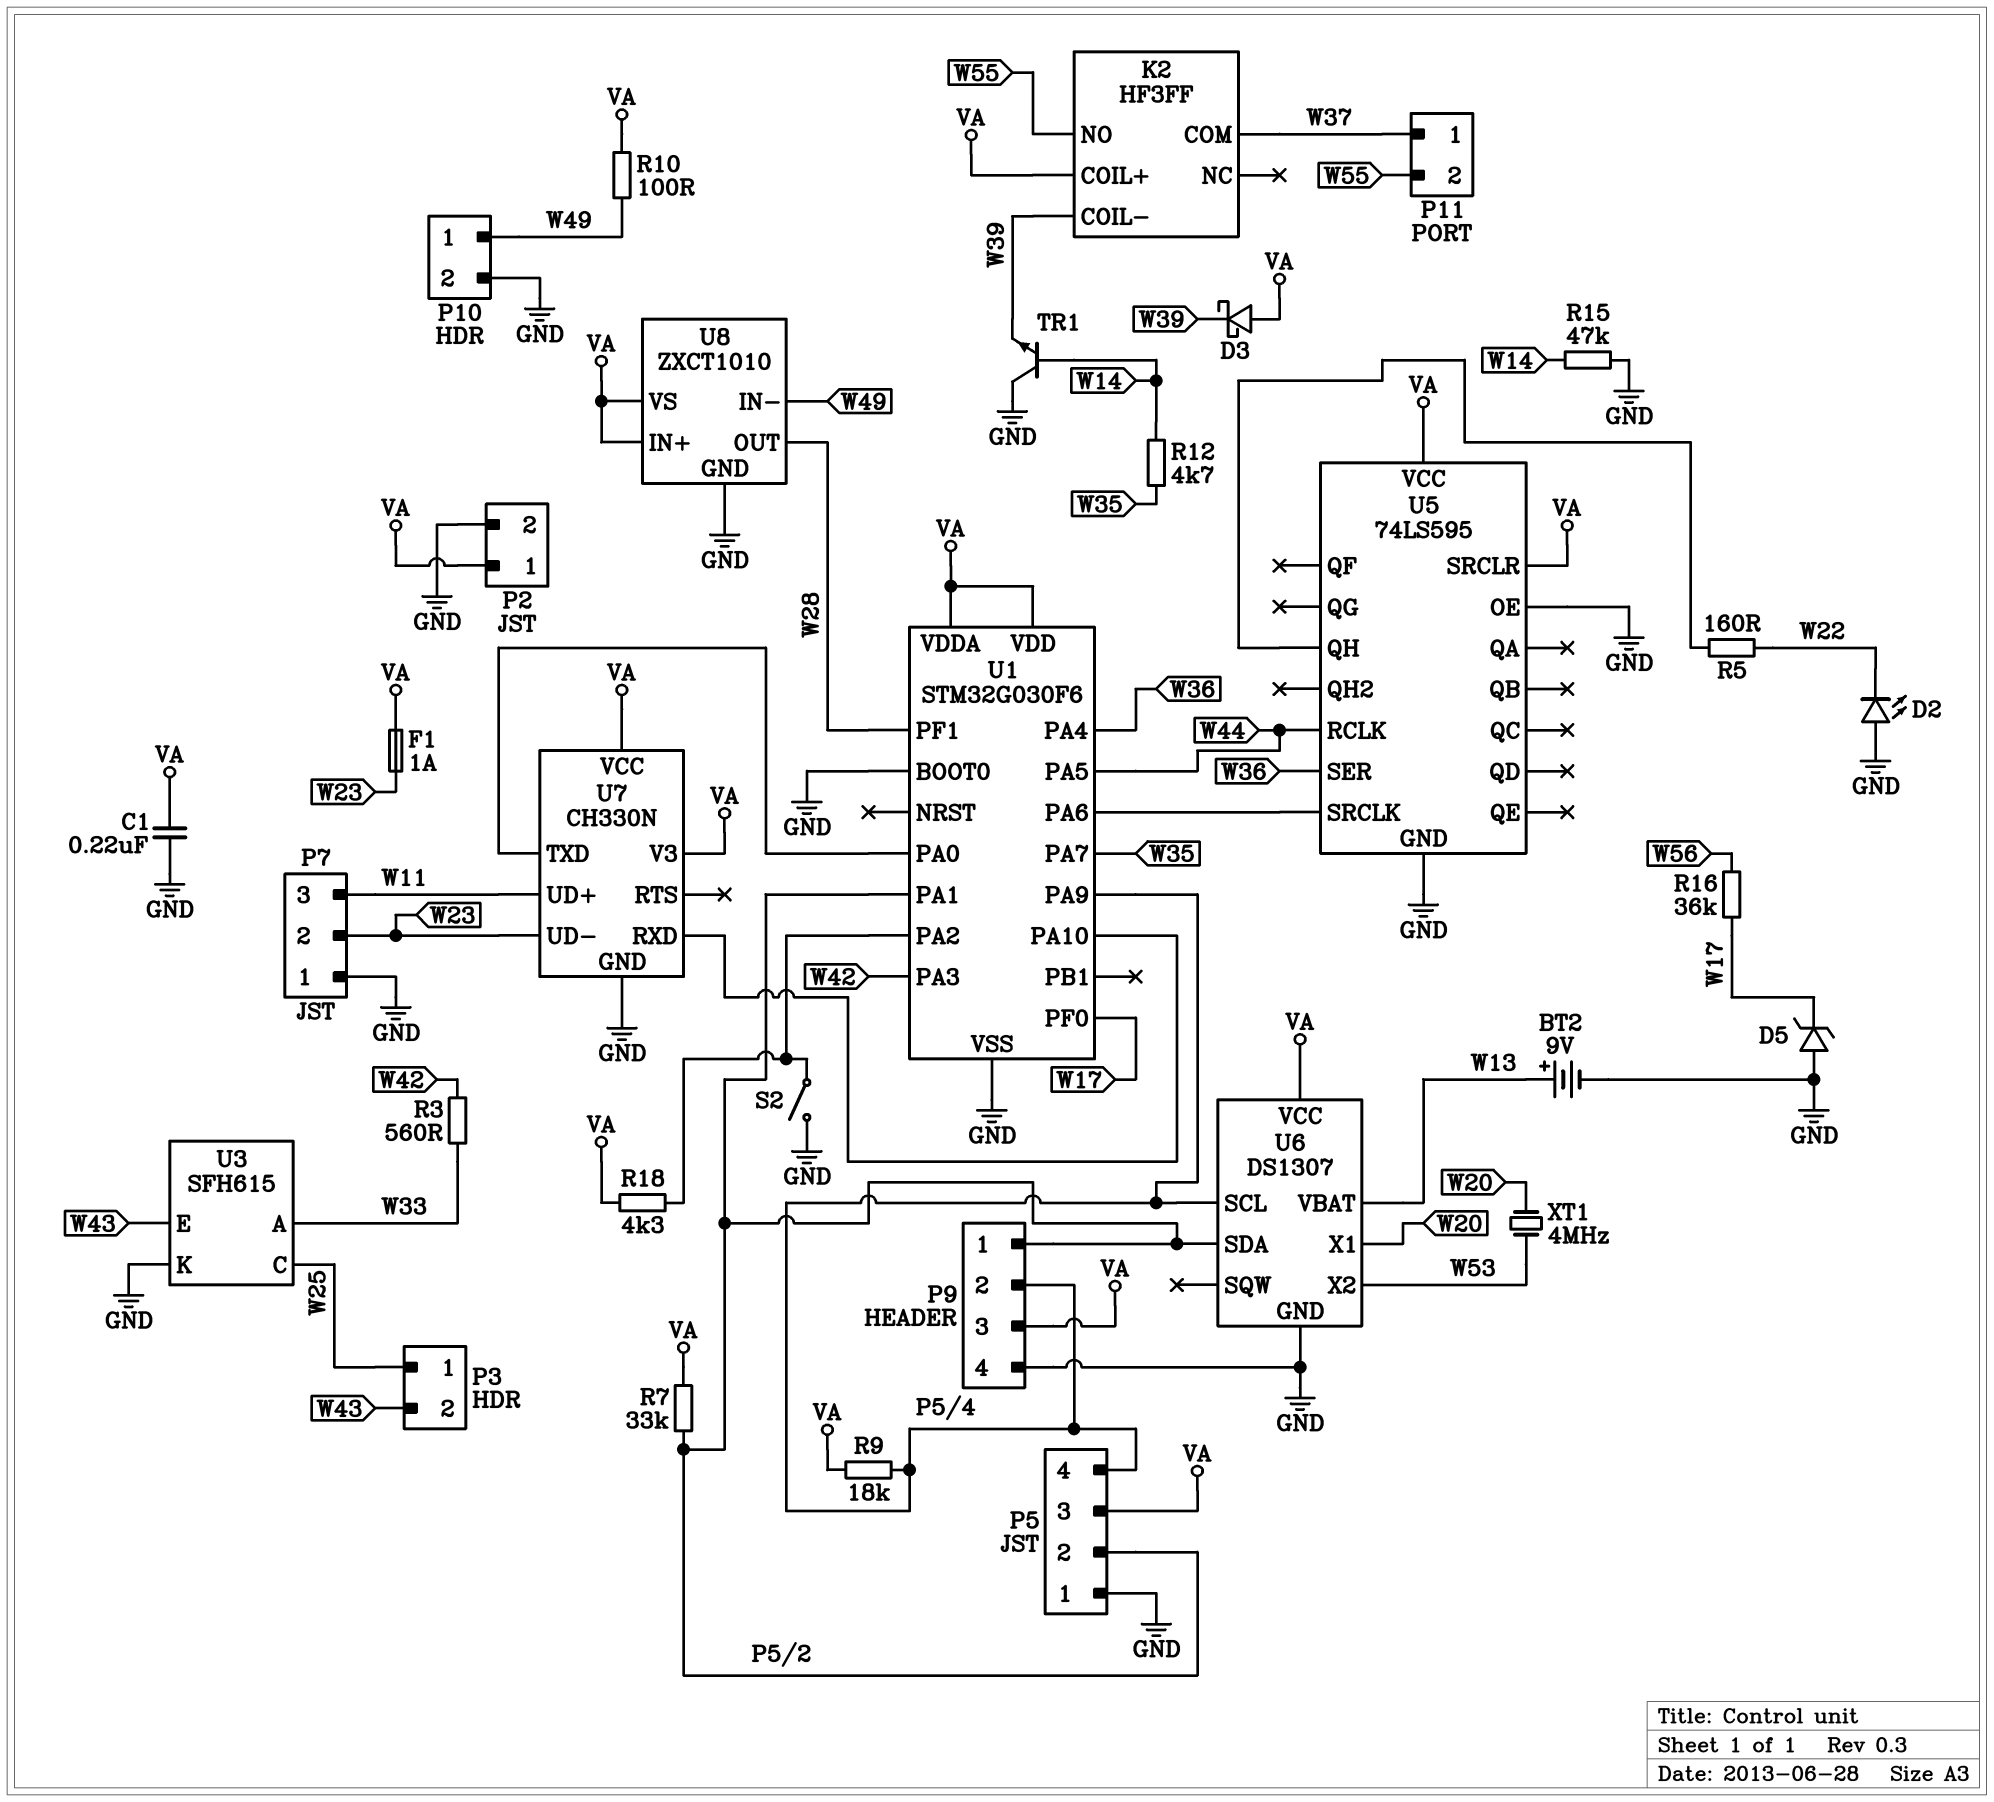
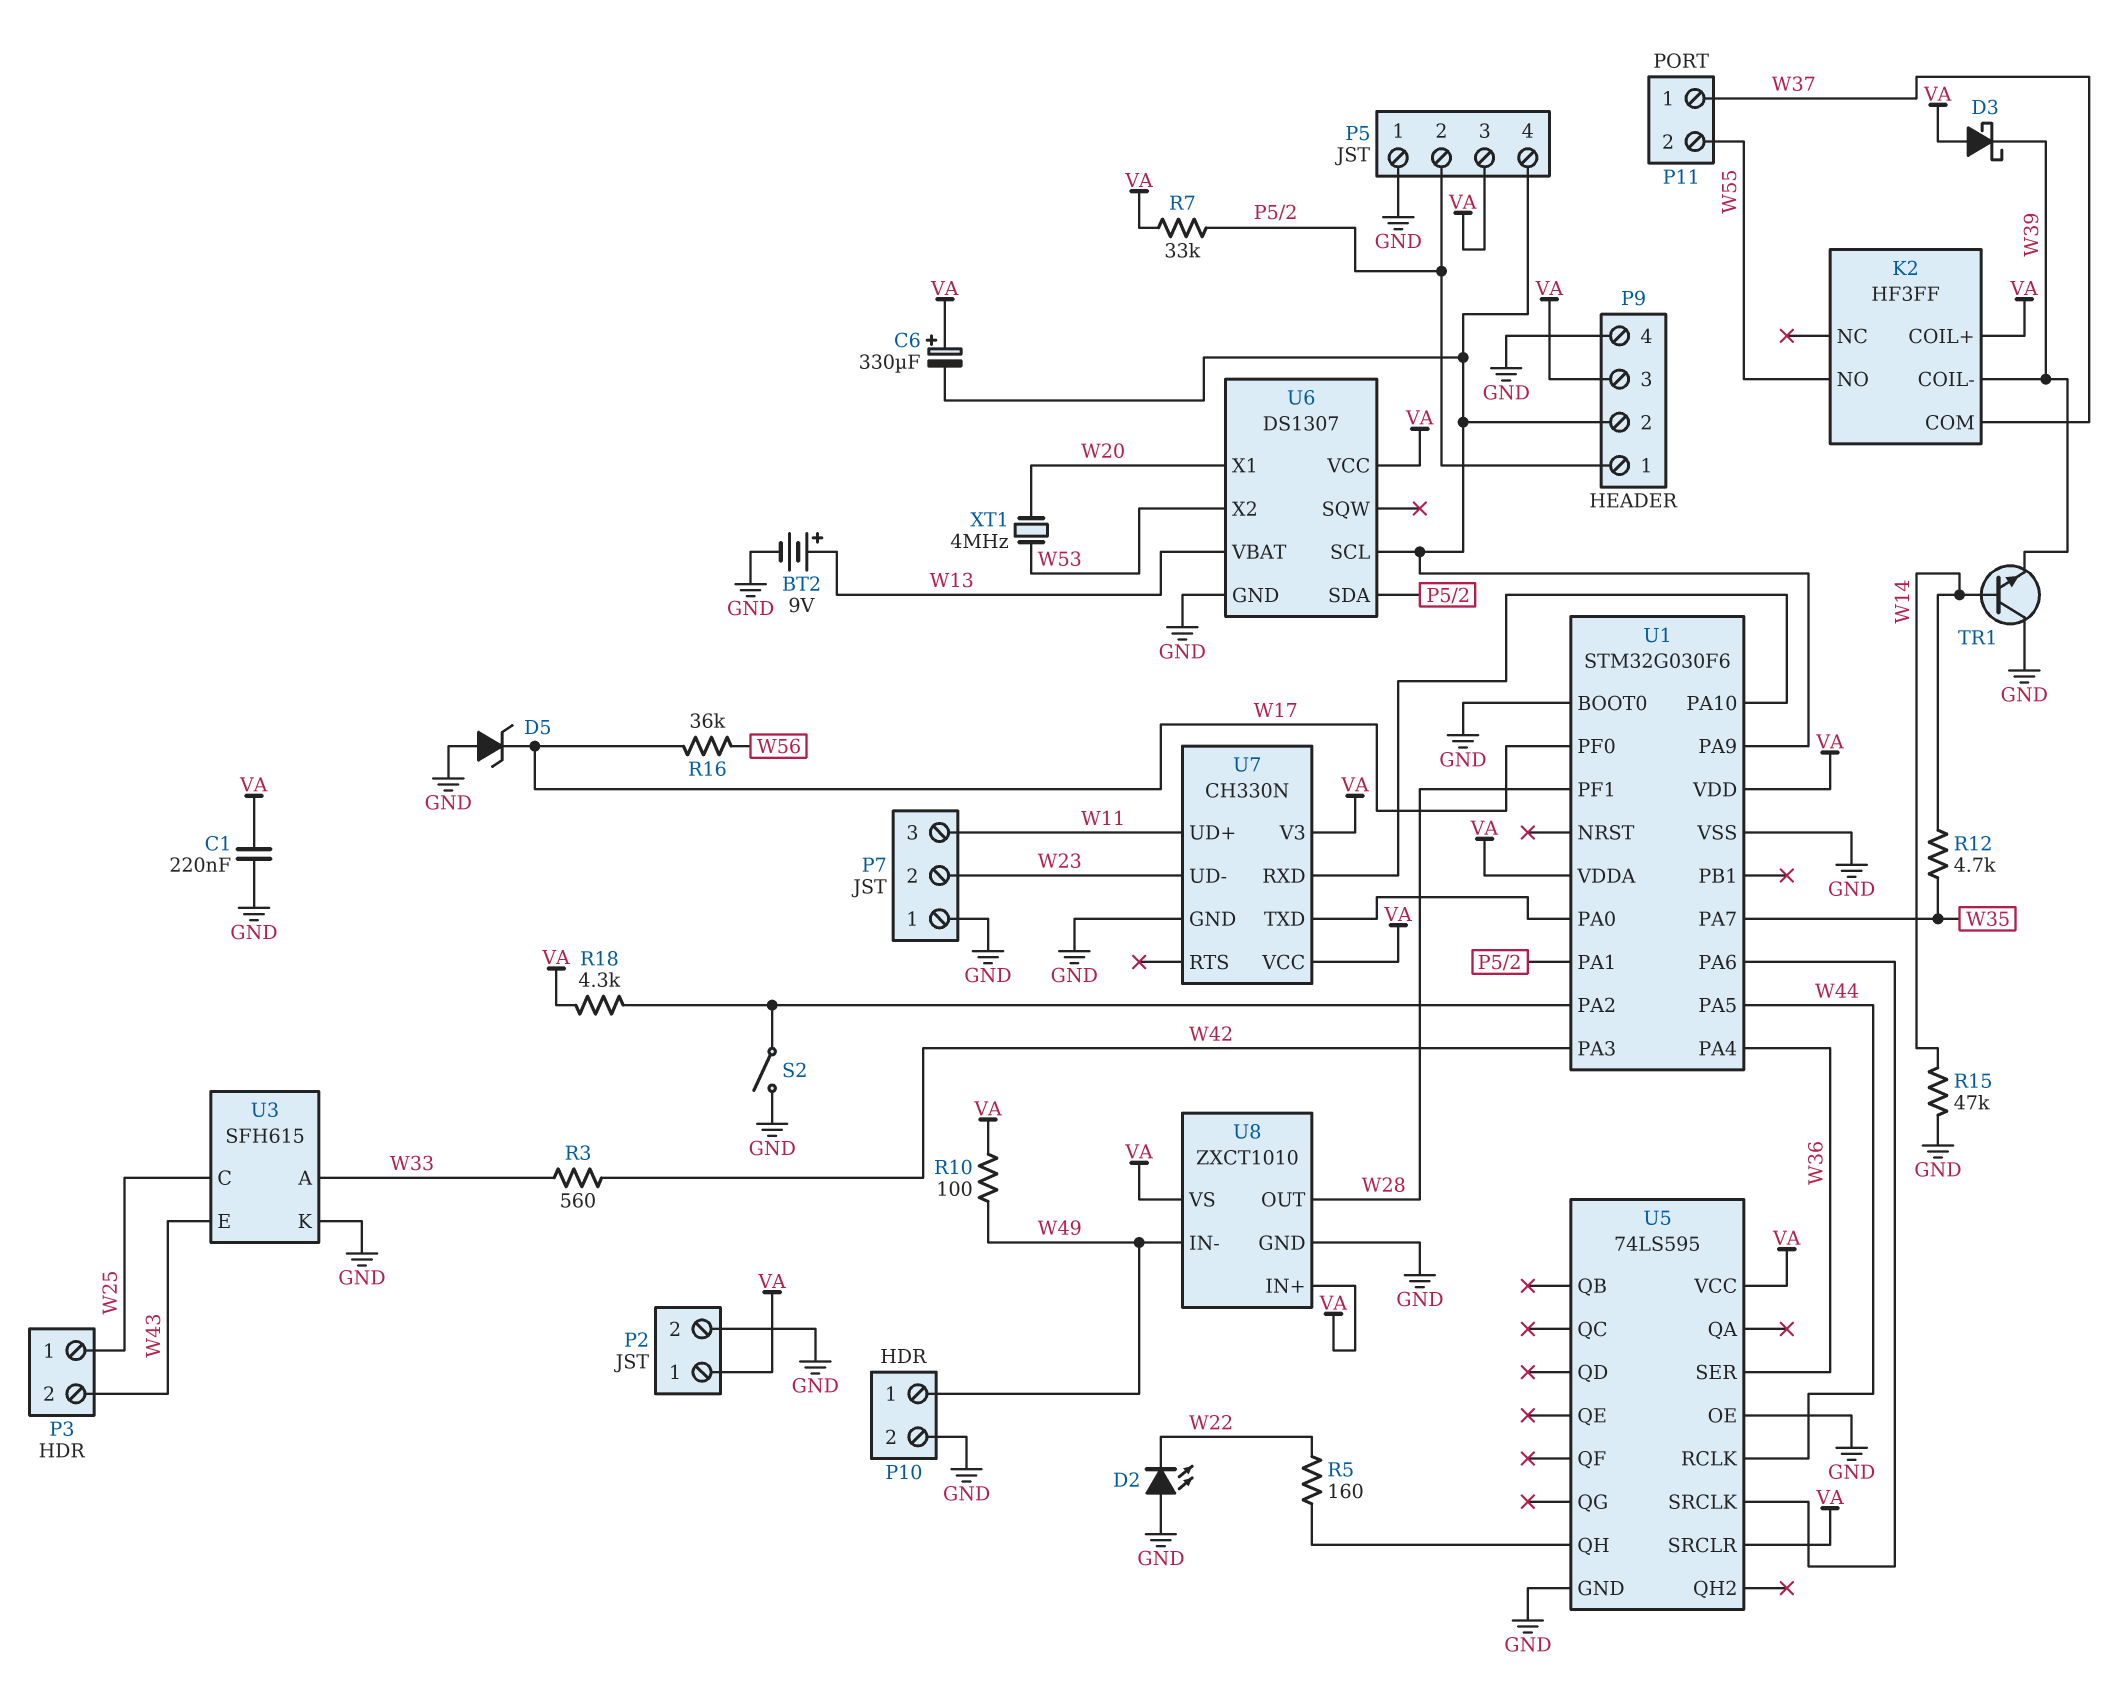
C6: none -> 330uF (plus VA, minus P5/4)
F1: 1A (VA, W23) -> none
R9: 18k (P5/4, VA) -> none

